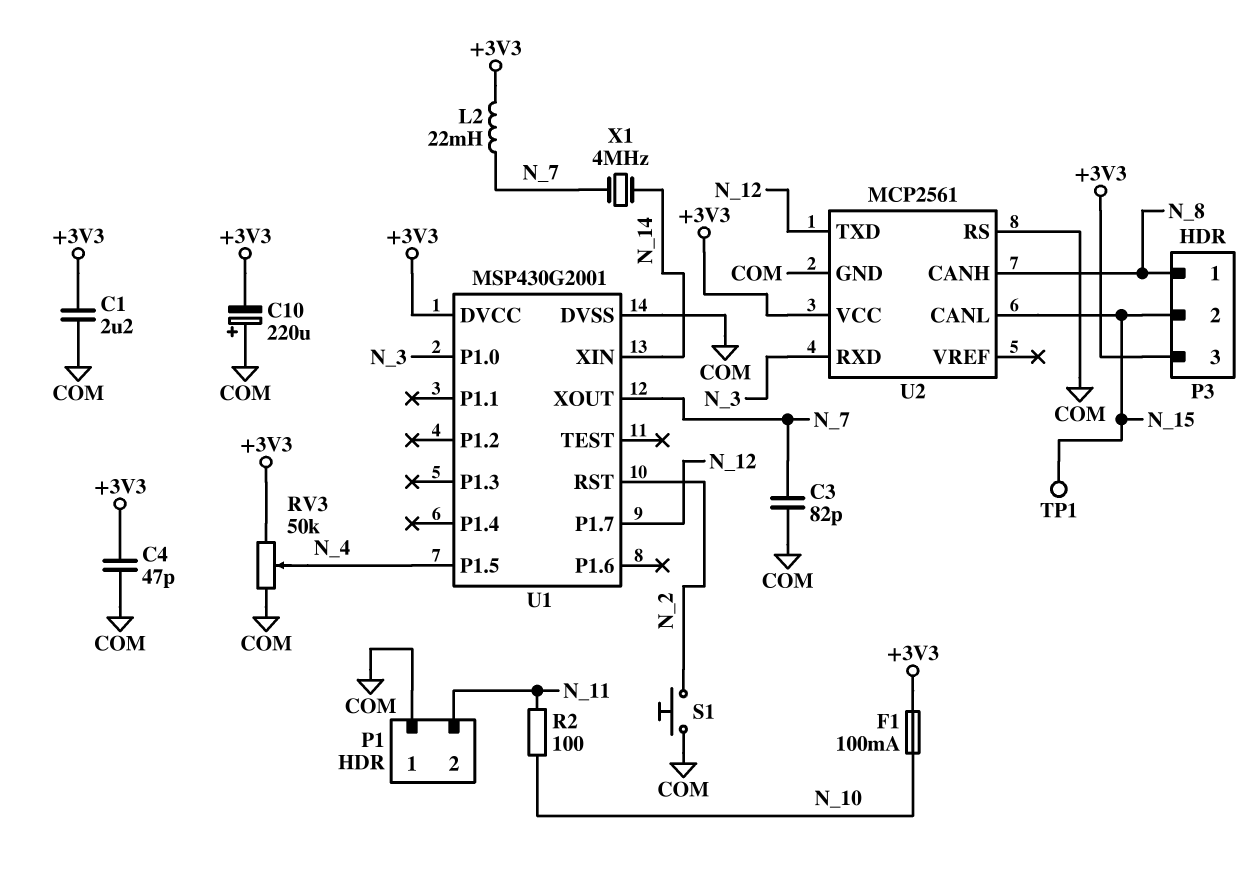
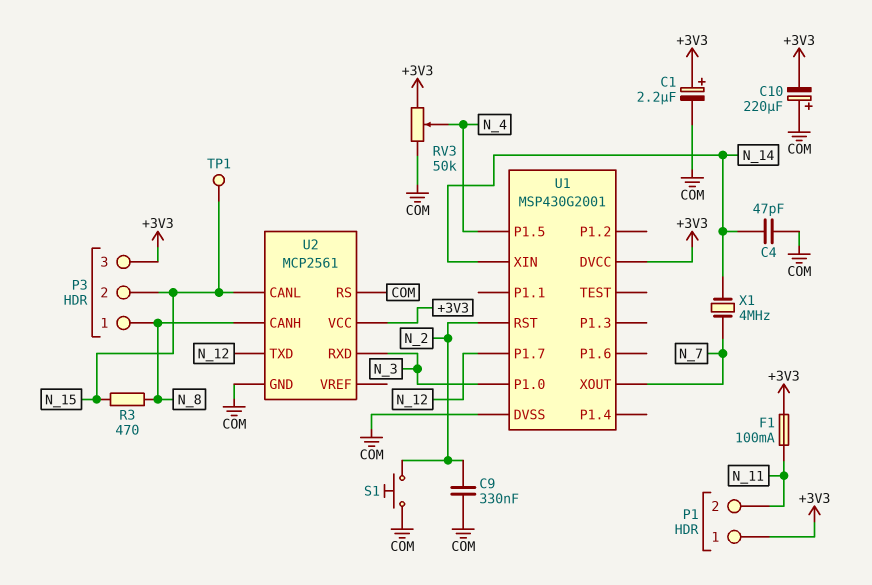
C1: 2.2uF (+3V3, COM) -> 2.2uF (plus +3V3, minus COM)
C3: 82pF (COM, N_7) -> none
C4: 47pF (+3V3, COM) -> 47pF (COM, N_14)
C9: none -> 330nF (COM, N_2)
F1: 100mA (+3V3, N_10) -> 100mA (+3V3, N_11)
L2: 22mH (+3V3, N_7) -> none
P1 pin 1: COM -> +3V3
R2: 100 (N_10, N_11) -> none
R3: none -> 470 (N_8, N_15)

